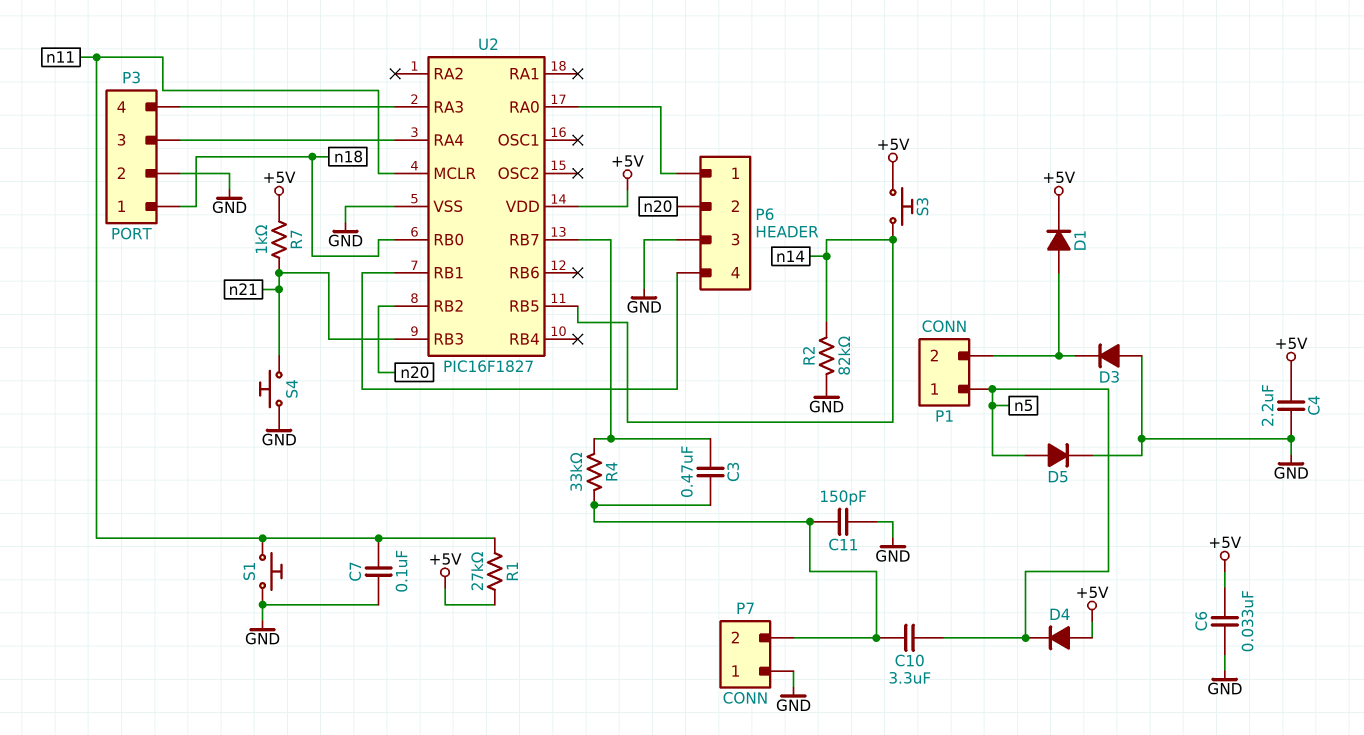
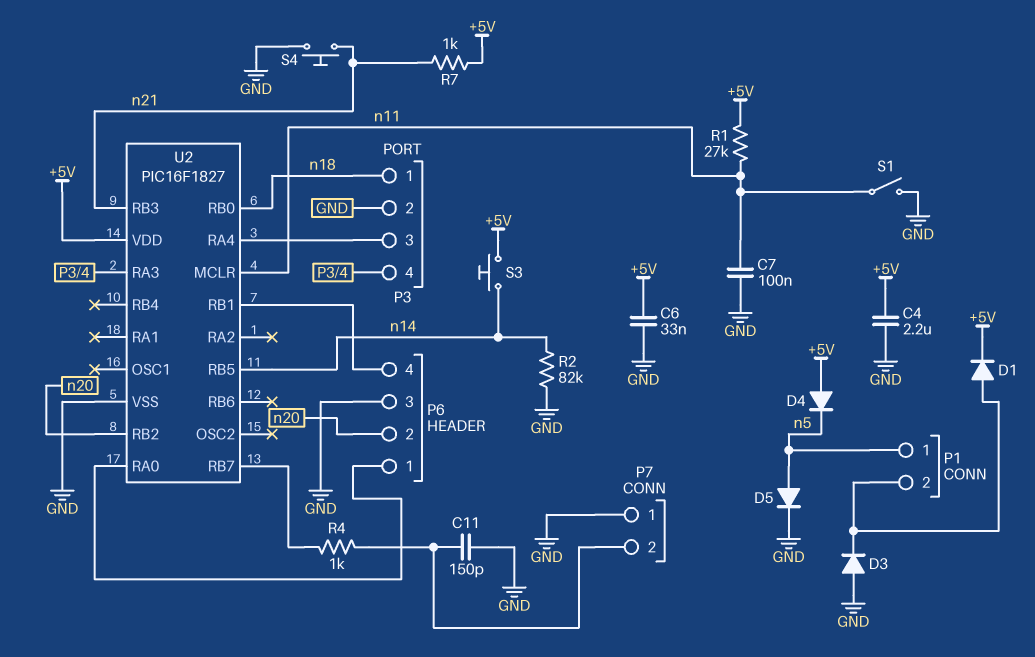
C3: 470nF (P7/2, U2/RB7) -> none
C10: 3.3uF (P7/2, n5) -> none
R4: 33k (P7/2, U2/RB7) -> 1k (P7/2, U2/RB7)
S1: button (GND, n11) -> switch (GND, n11)

